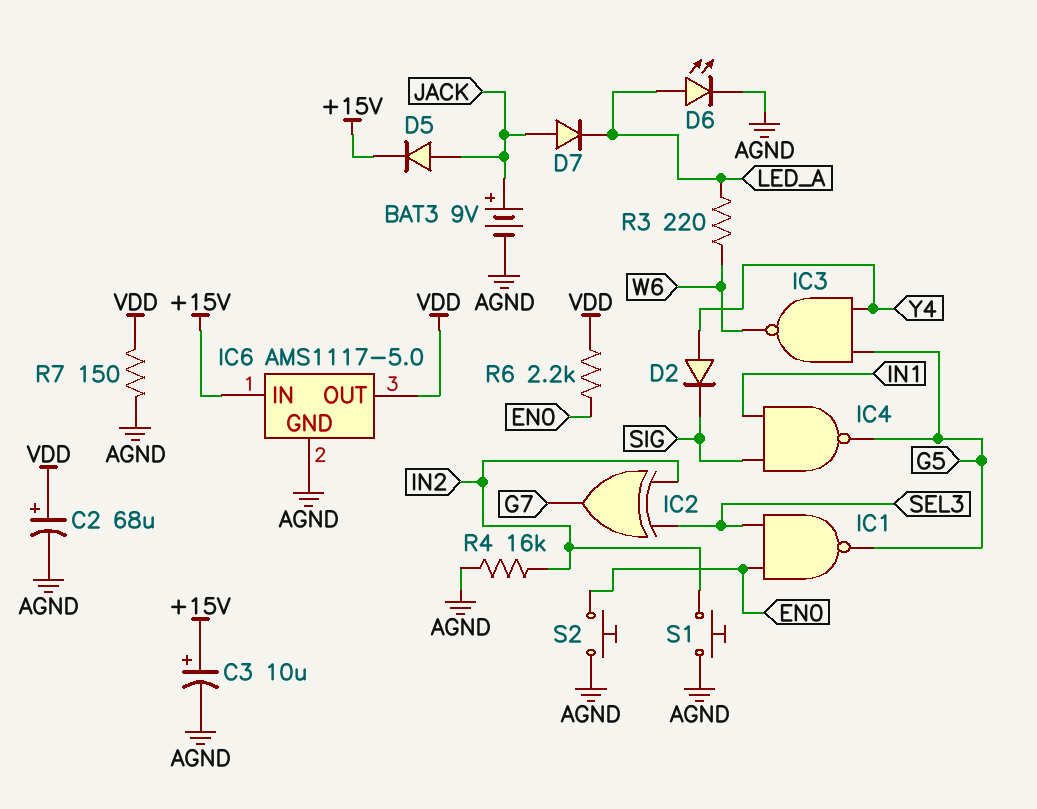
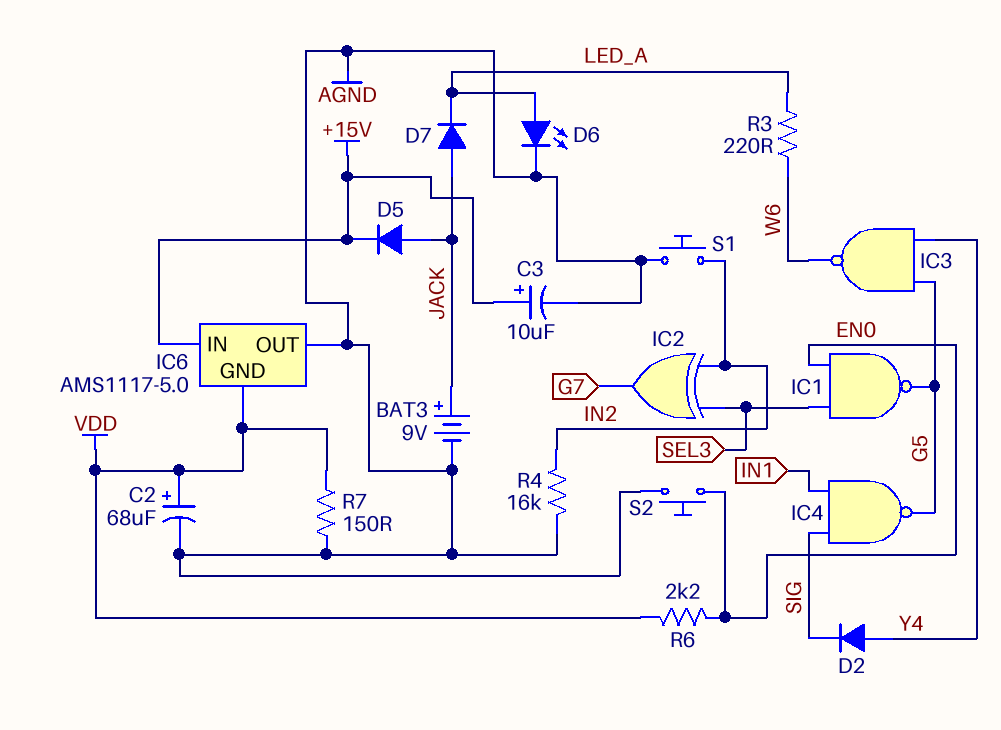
IC6 pin GND: AGND -> VDD
IC6 pin OUT: VDD -> AGND

